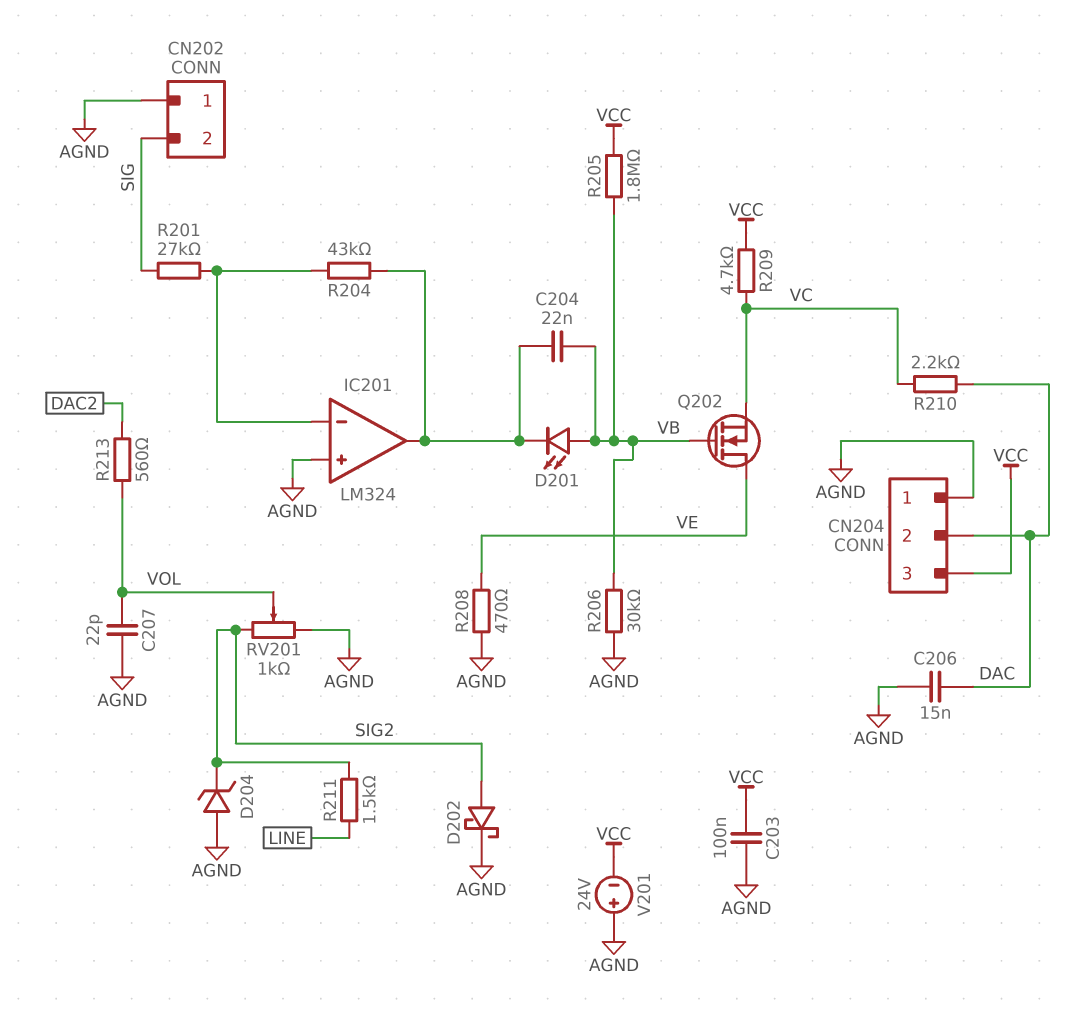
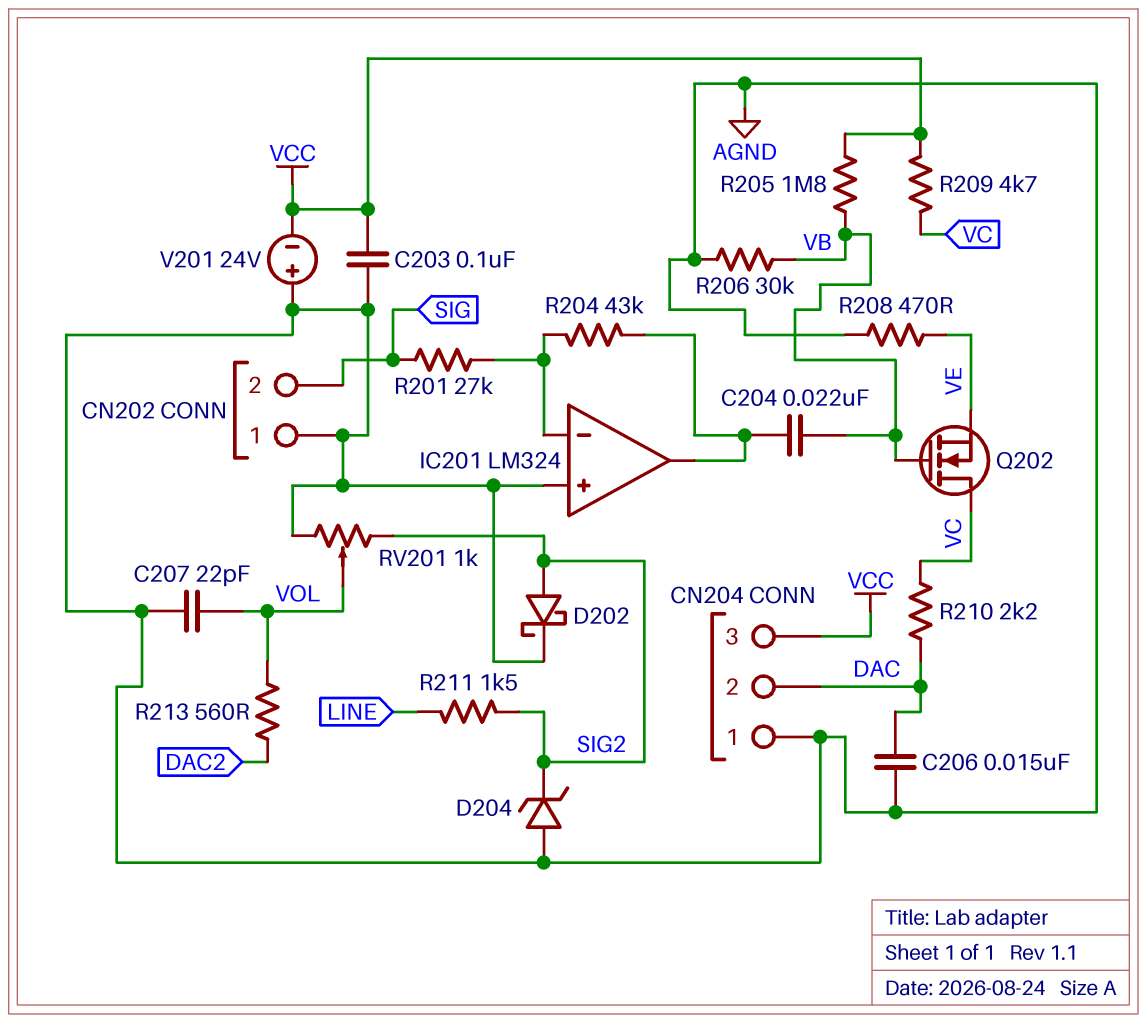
D201: LED (A VB, K IC201/out) -> none
Q202: NMOS (G VB, D VE, S VC) -> NMOS (G VB, D VC, S VE)

